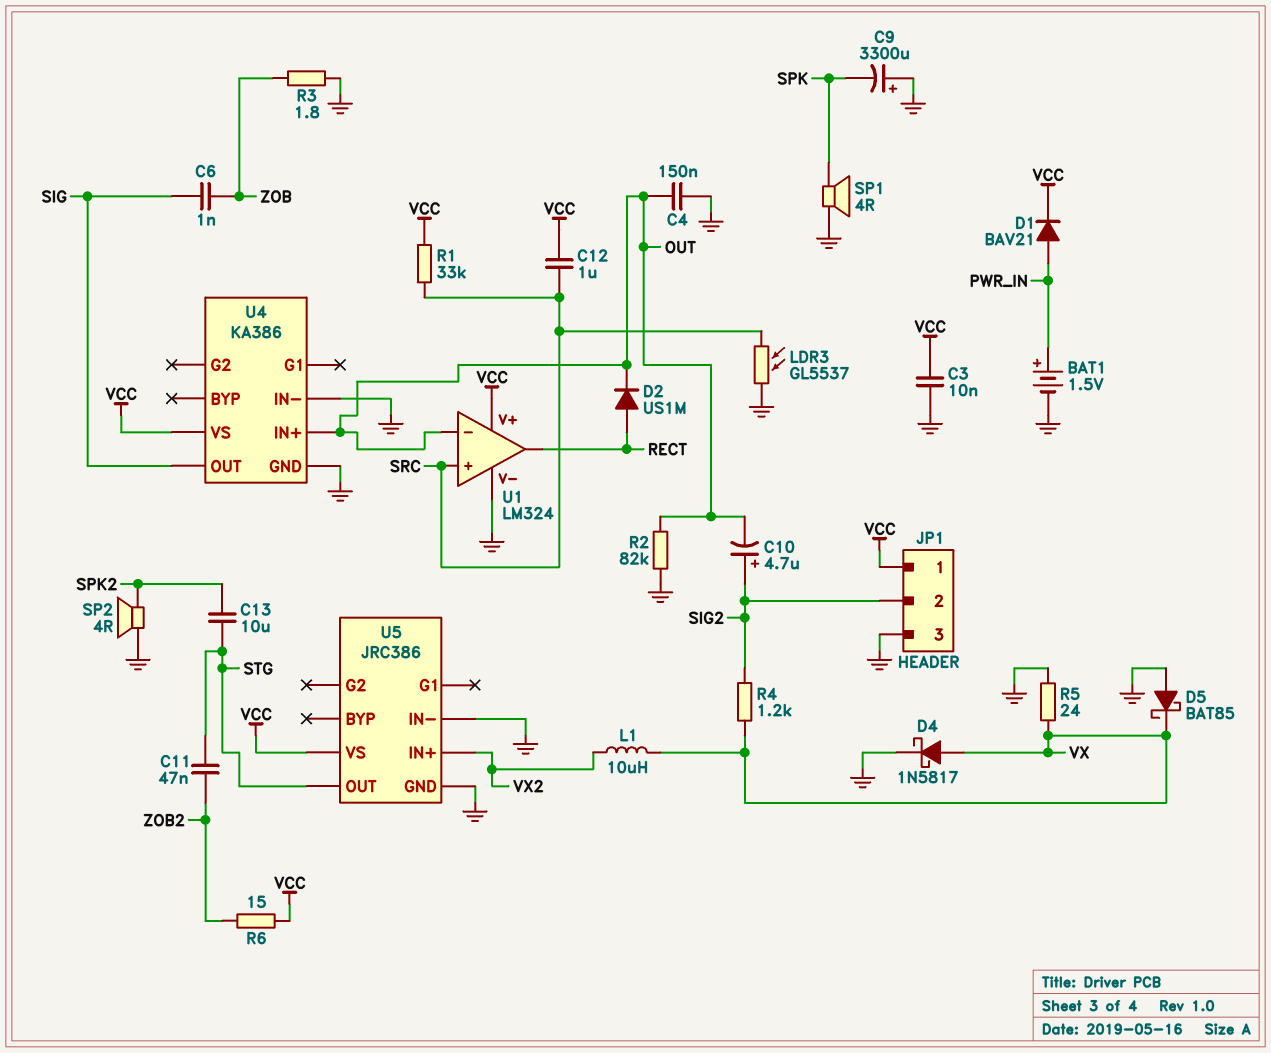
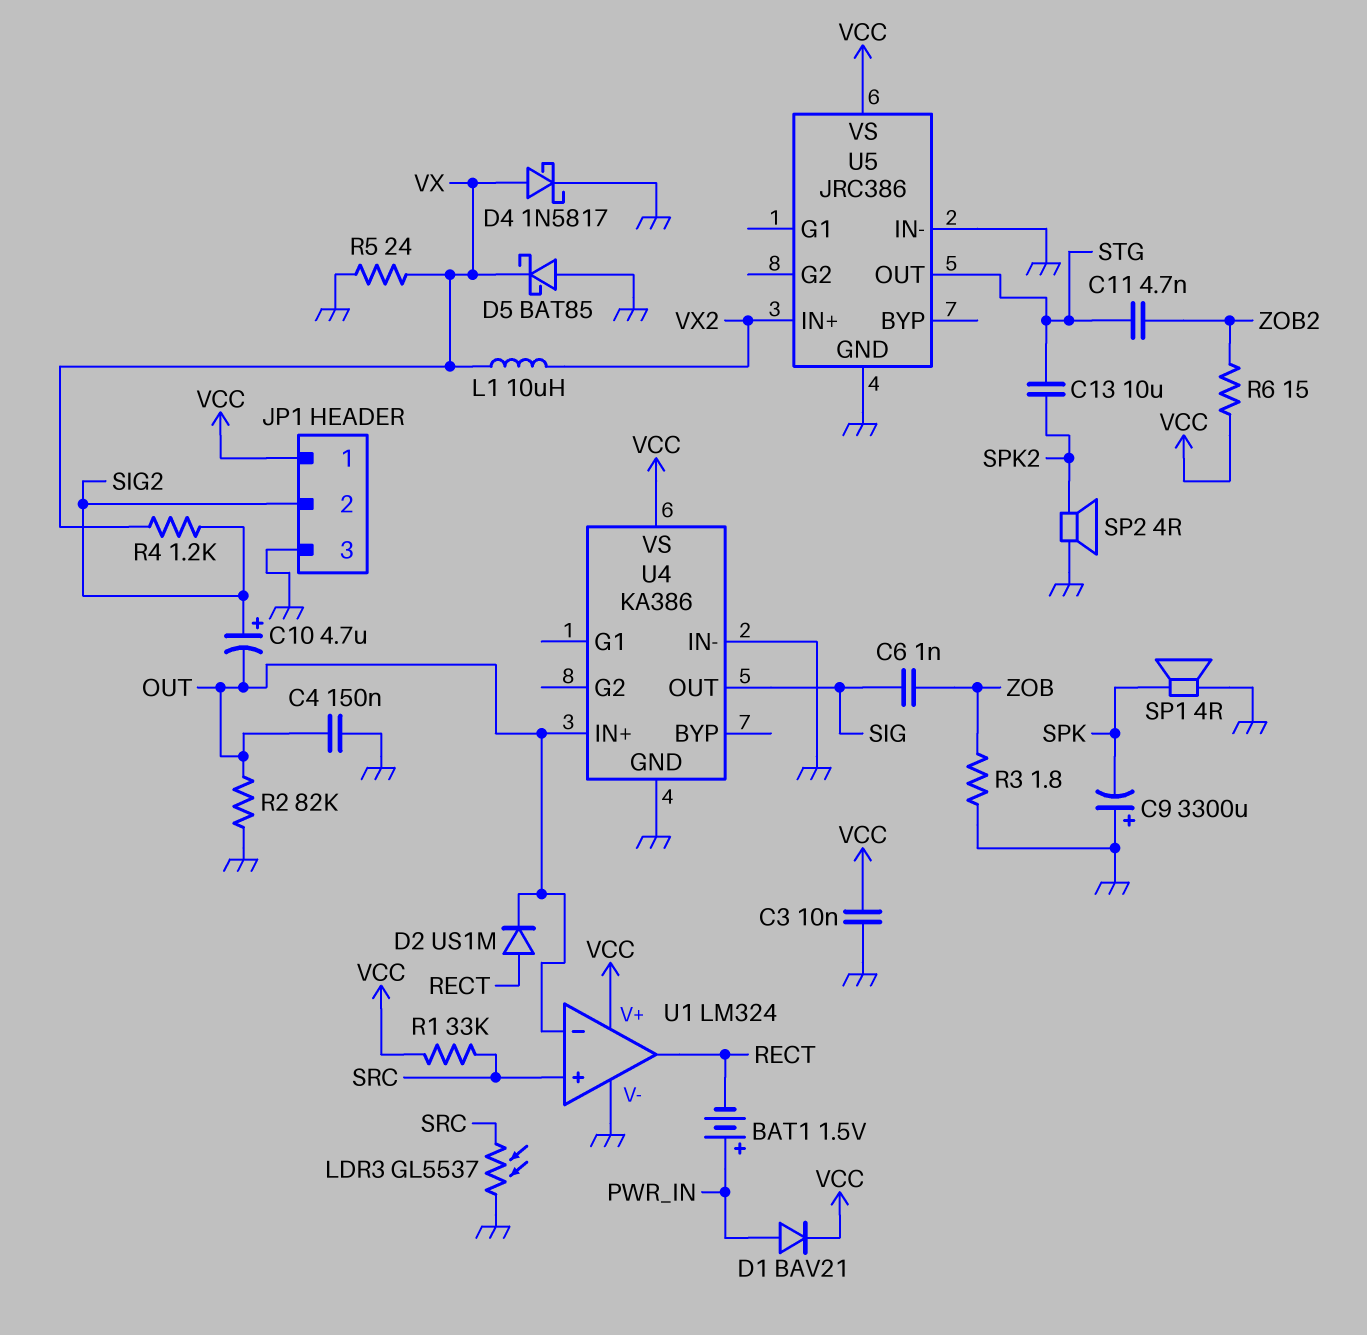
BAT1: 1.5V (plus PWR_IN, minus GND) -> 1.5V (plus PWR_IN, minus RECT)
C11: 47nF (STG, ZOB2) -> 4.7nF (STG, ZOB2)
C12: 1uF (SRC, VCC) -> none

